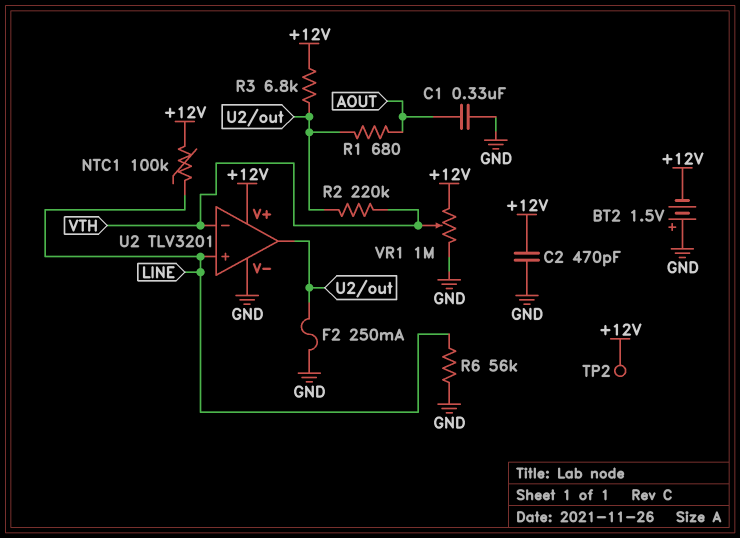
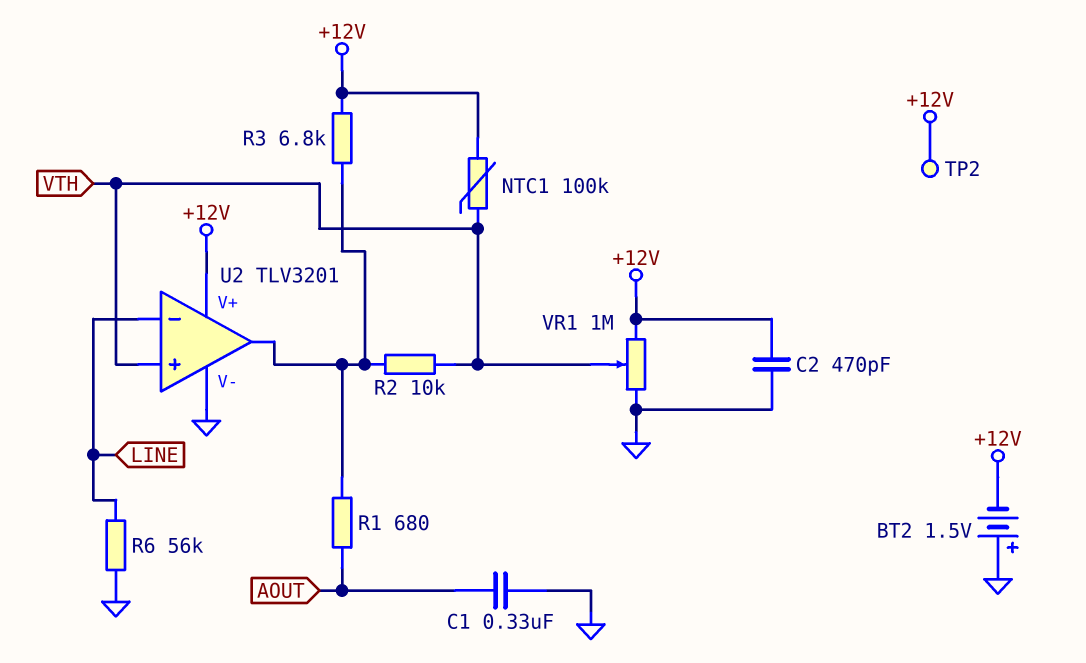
F2: 250mA (GND, U2/out) -> none
NTC1: 100k (+12V, LINE) -> 100k (+12V, VTH)
R2: 220k (U2/out, VTH) -> 10k (U2/out, VTH)
U2 pin in+: LINE -> VTH
U2 pin in-: VTH -> LINE

